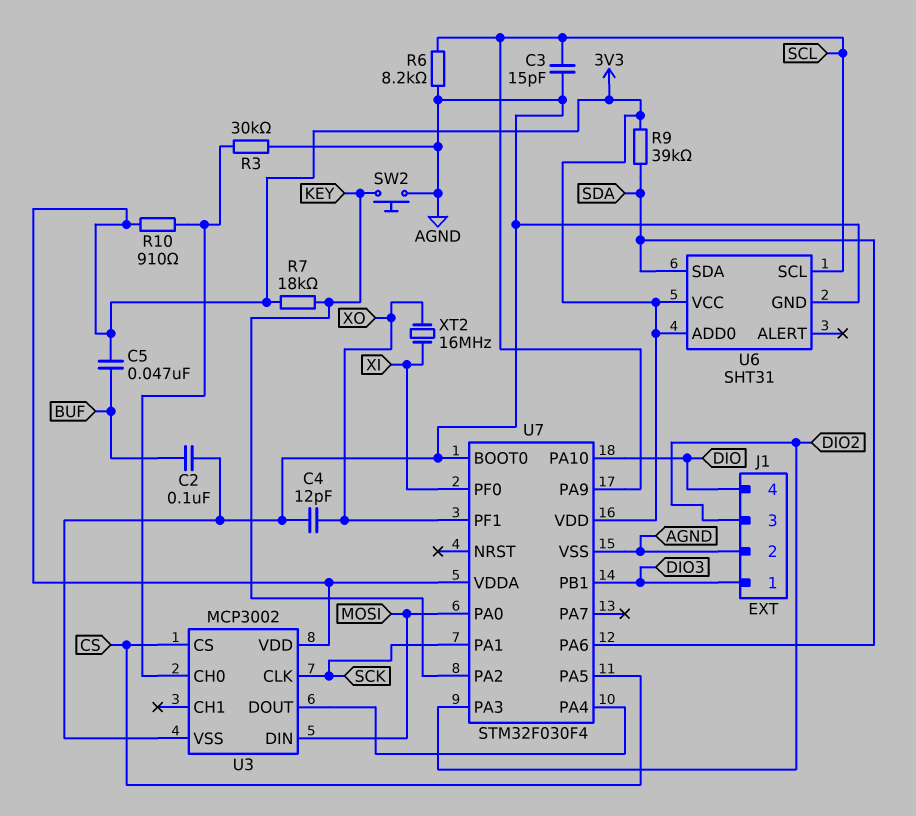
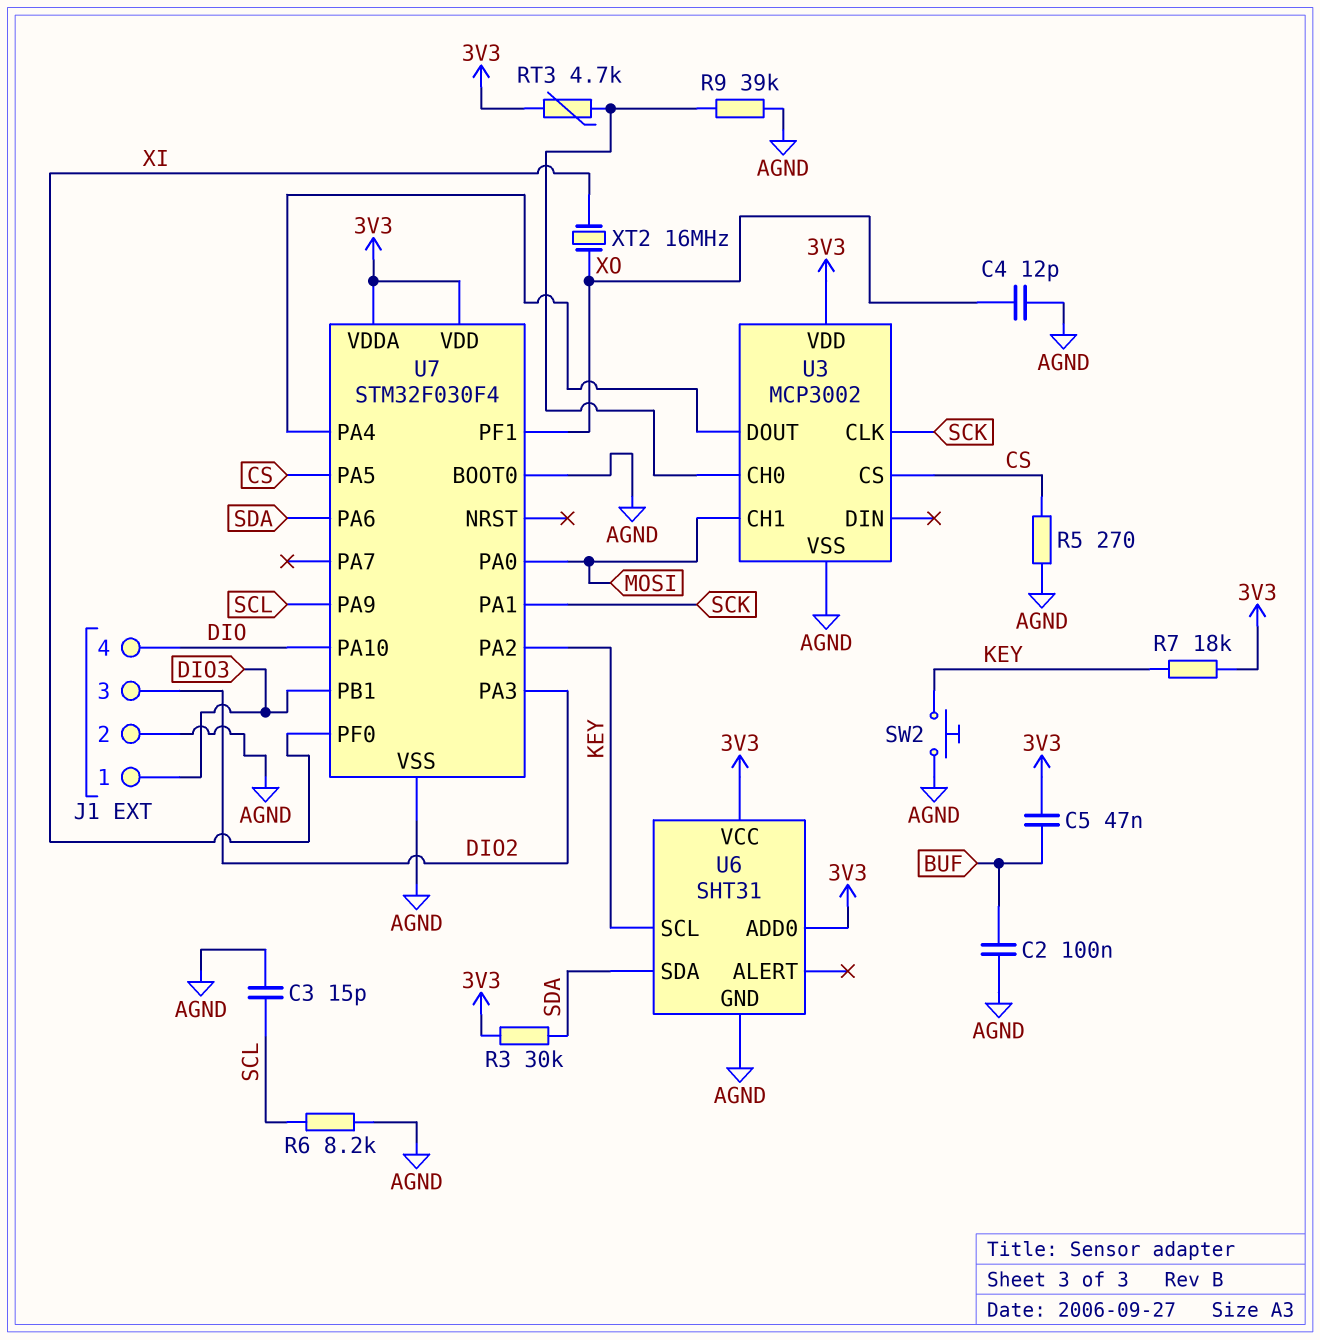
R3: 30k (AGND, U3/CH0) -> 30k (3V3, SDA)
R5: none -> 270 (AGND, CS)
R9: 39k (3V3, SDA) -> 39k (AGND, U3/CH0)
R10: 910 (3V3, U3/CH0) -> none
RT3: none -> 4.7k (3V3, U3/CH0)
U3 pin CH1: none -> MOSI
U3 pin DIN: MOSI -> none
U6 pin SCL: SCL -> KEY

